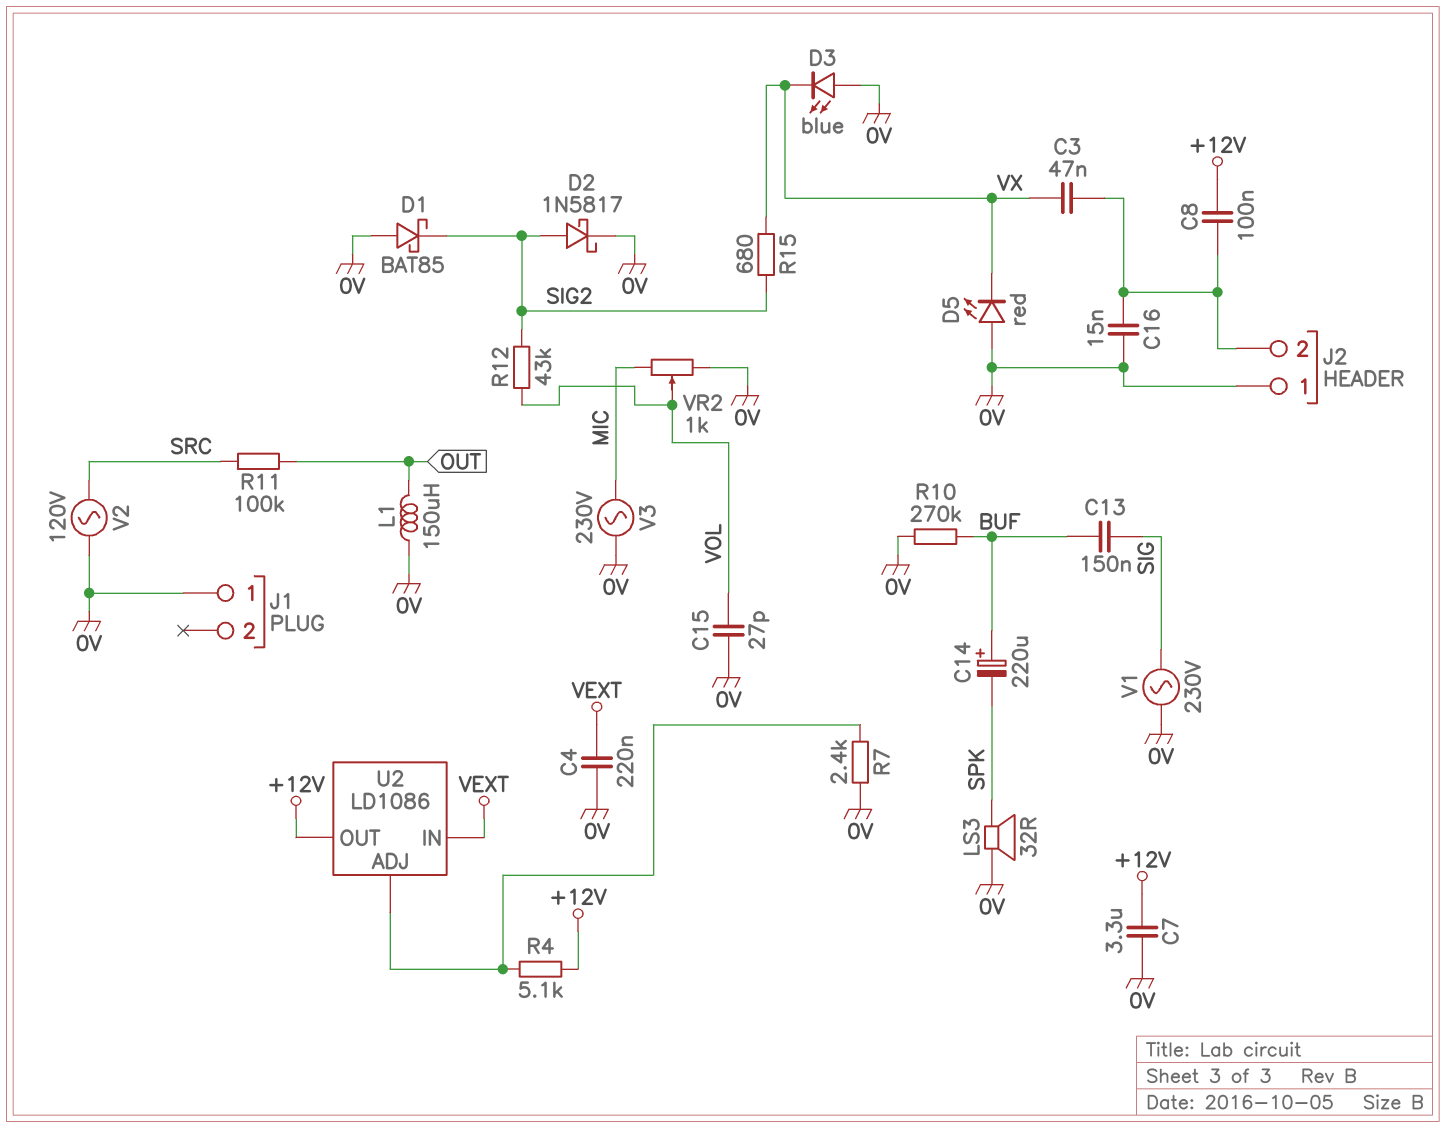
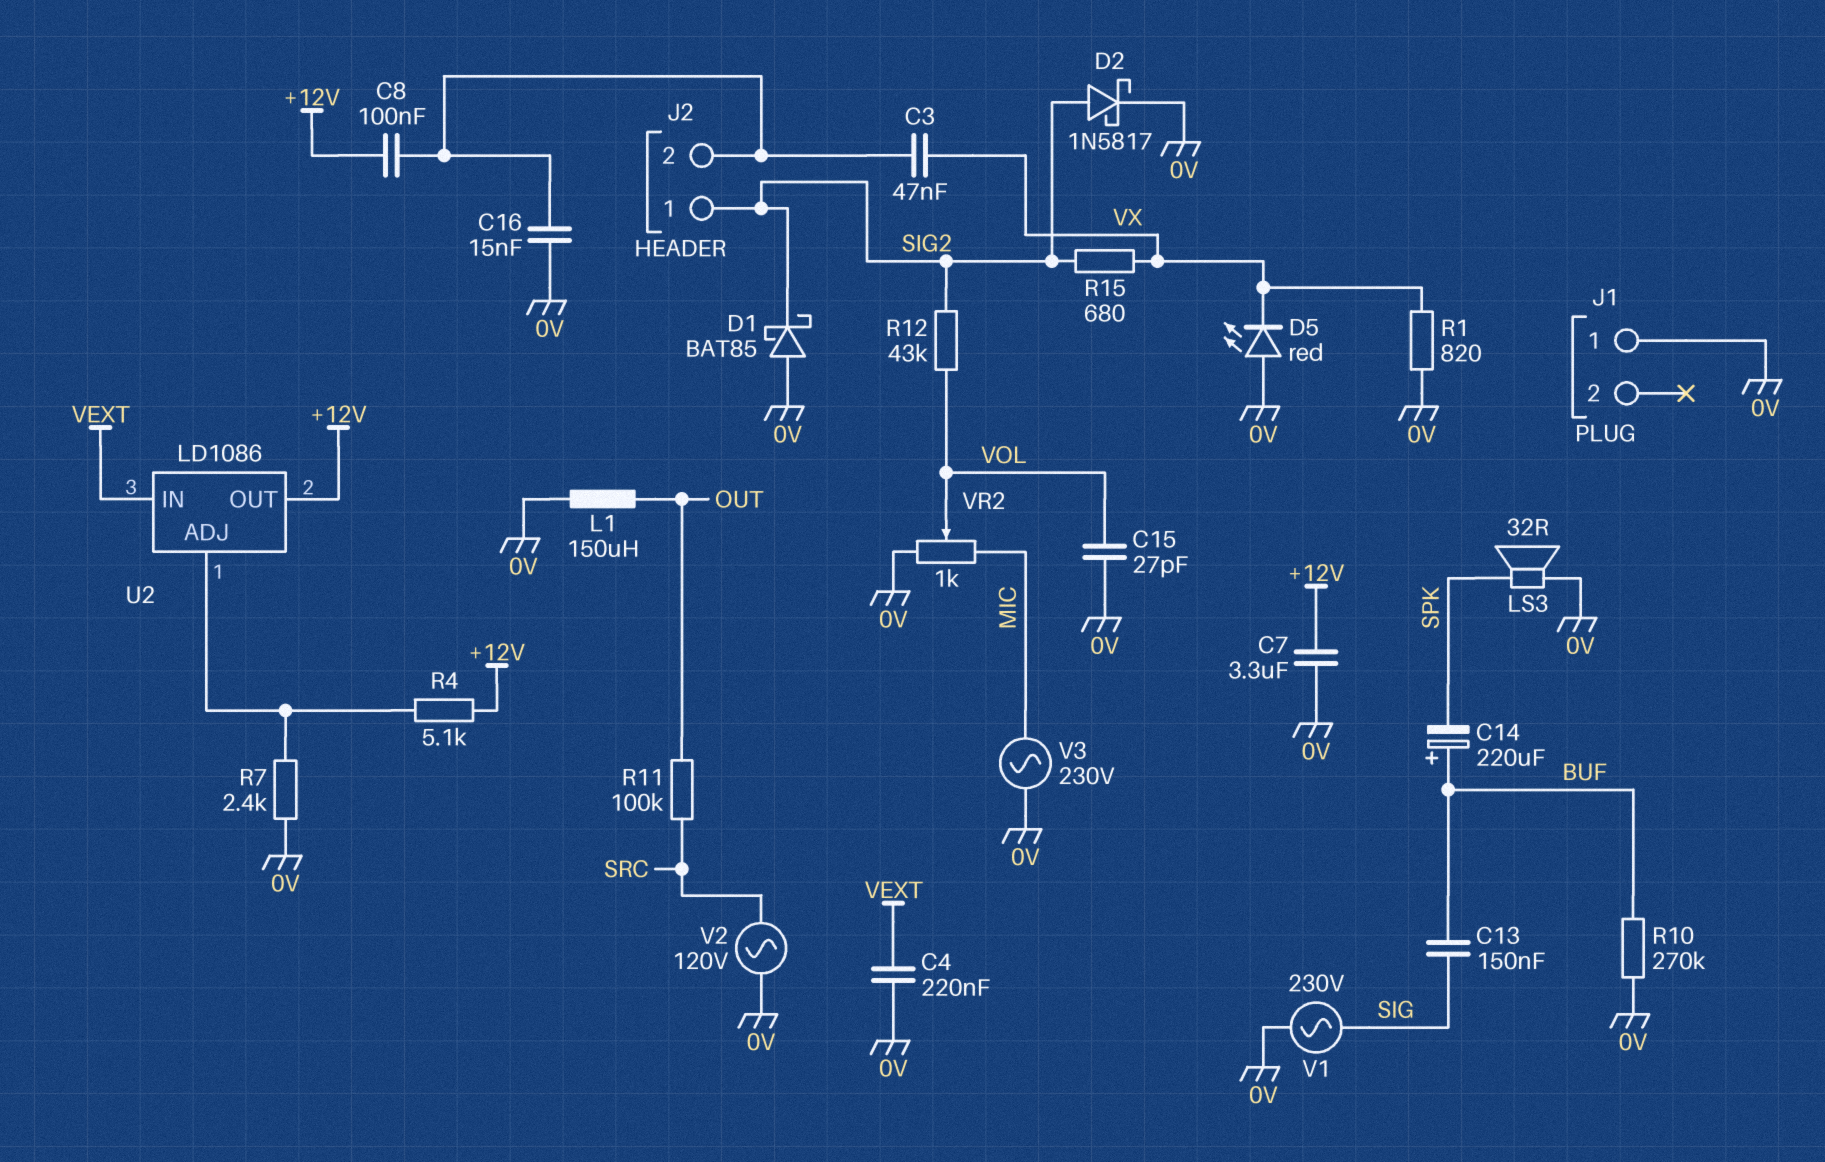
D3: LED blue (A 0V, K VX) -> none
J2 pin 1: 0V -> SIG2
R1: none -> 820 (0V, VX)

